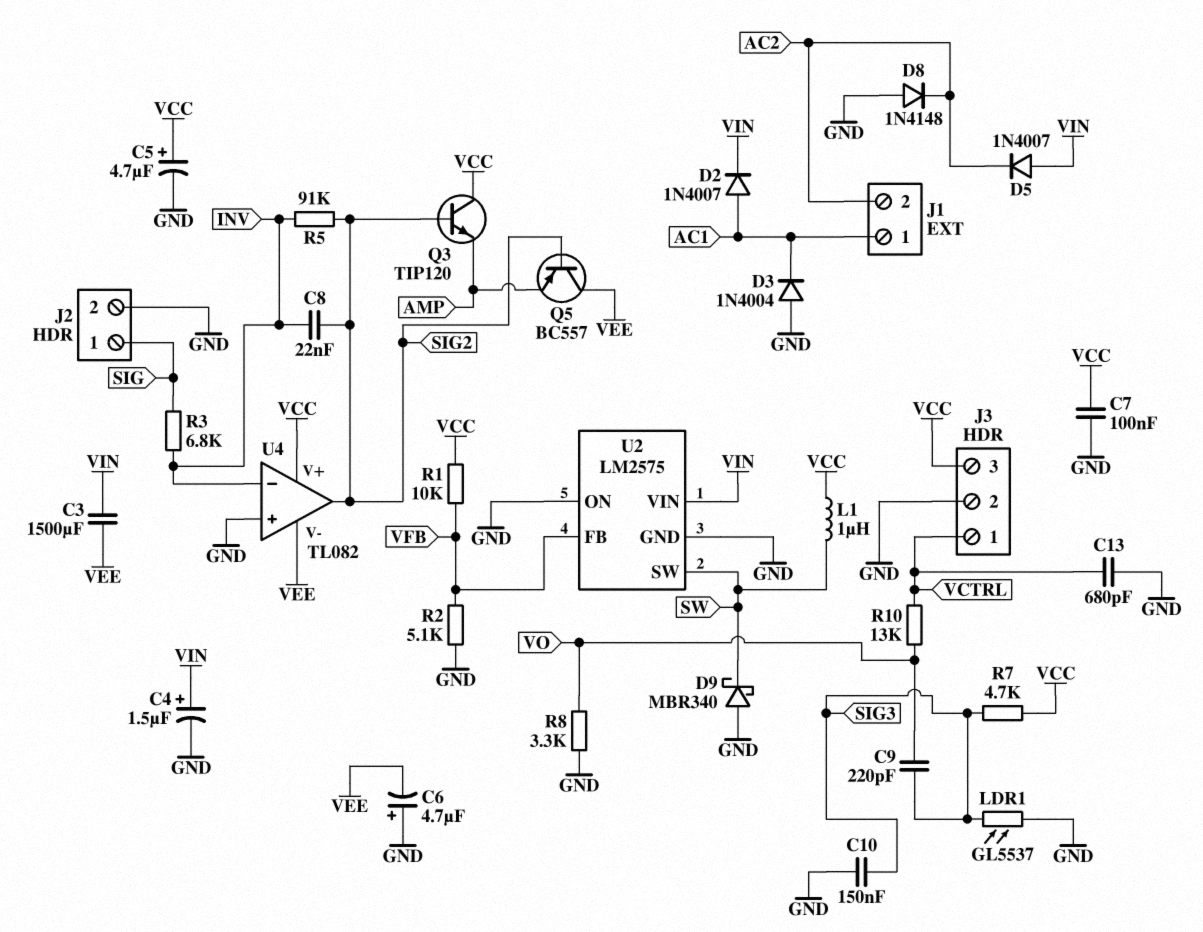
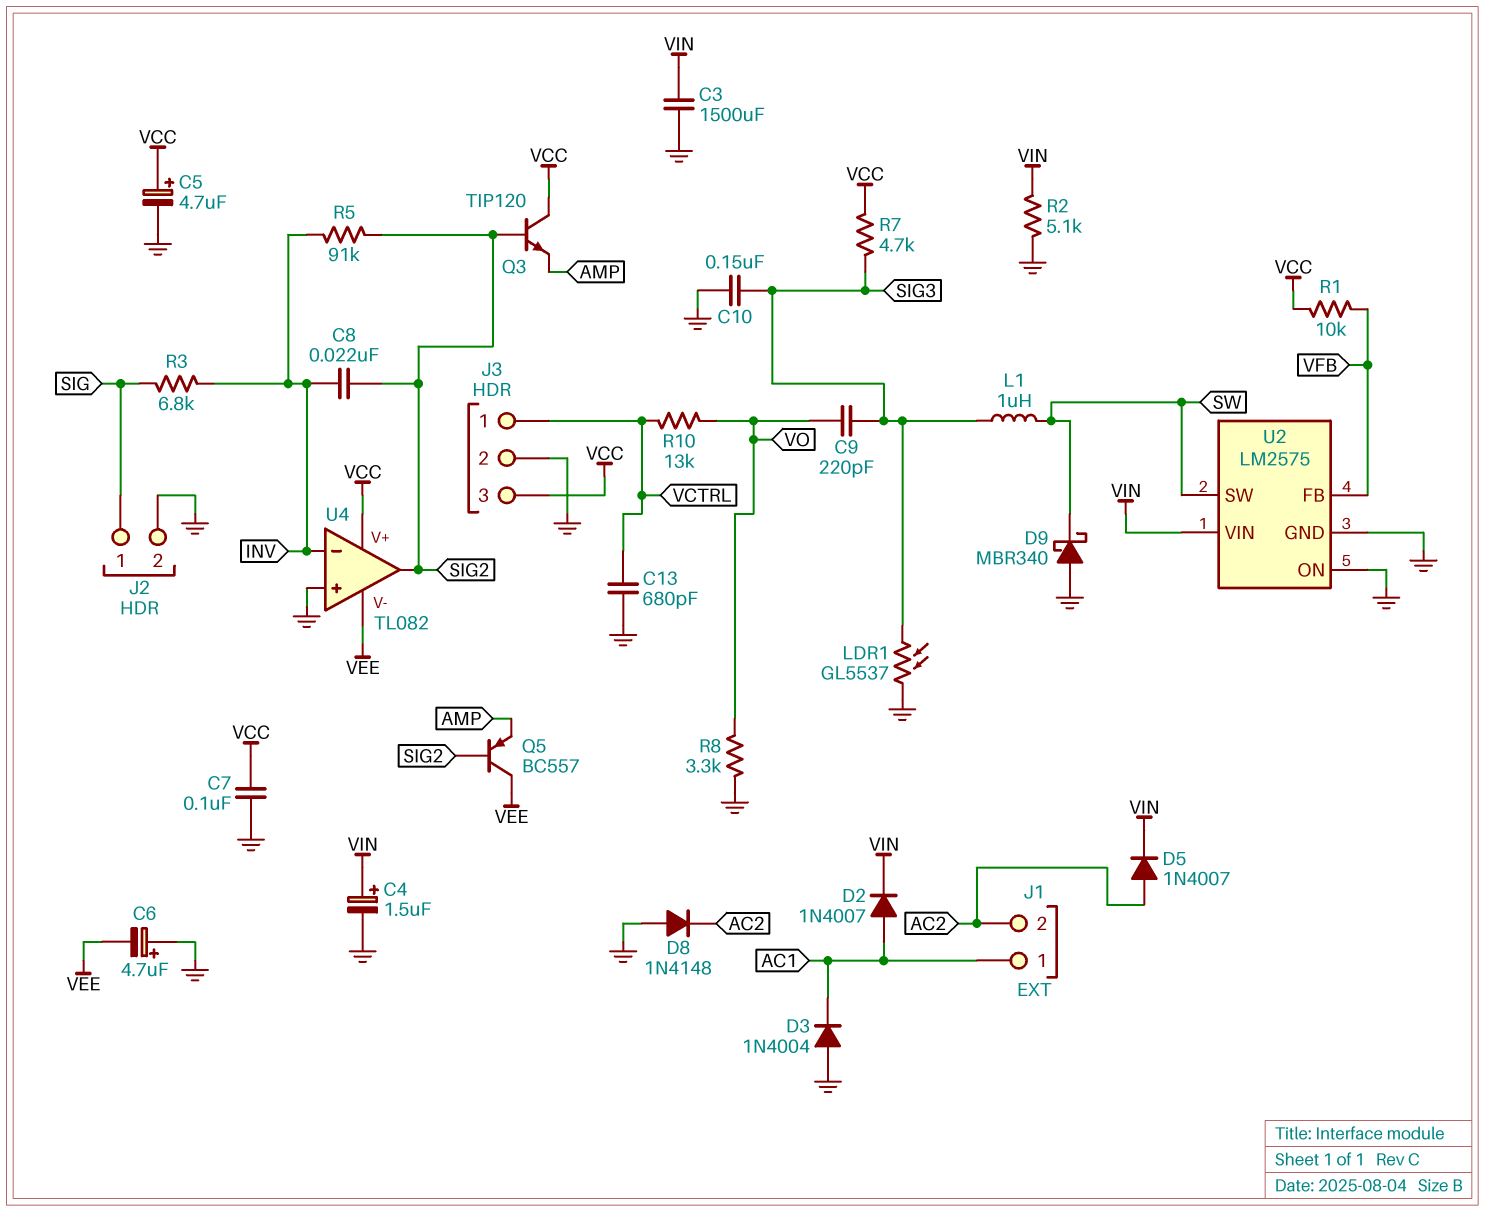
C3: 1500uF (VEE, VIN) -> 1500uF (GND, VIN)
D5: diode 1N4007 (A VIN, K AC2) -> diode 1N4007 (A AC2, K VIN)
L1: 1uH (SW, VCC) -> 1uH (SIG3, SW)
R2: 5.1k (GND, VFB) -> 5.1k (GND, VIN)

